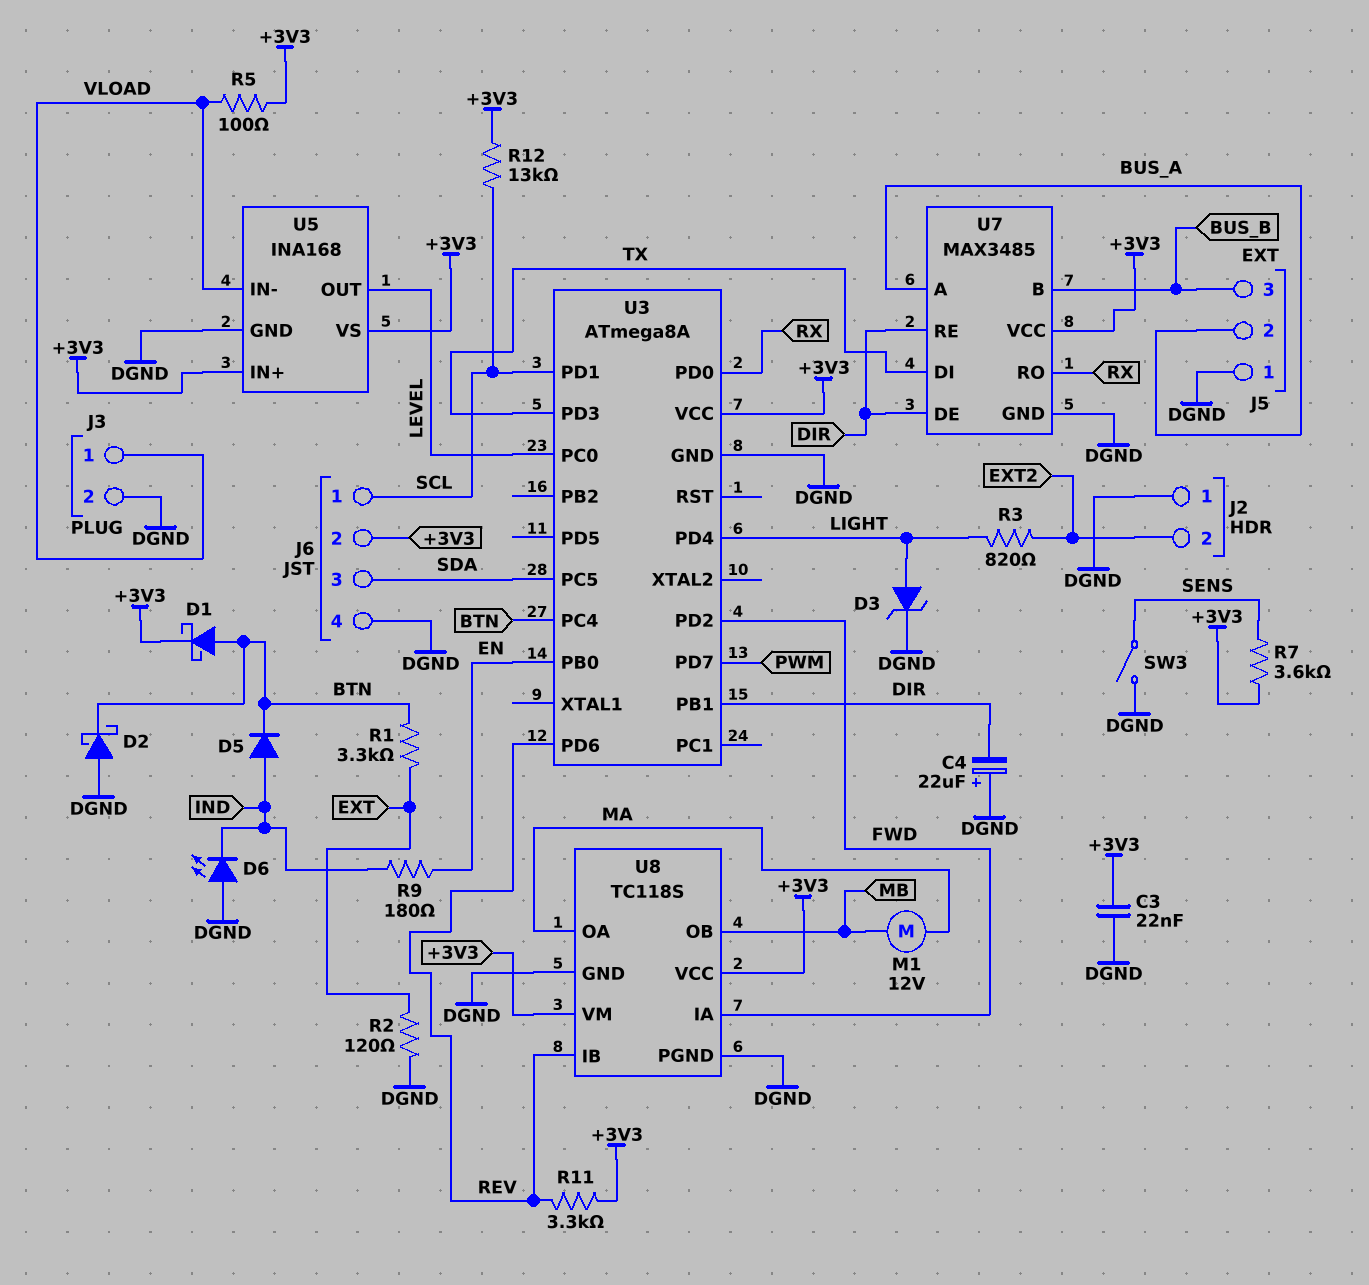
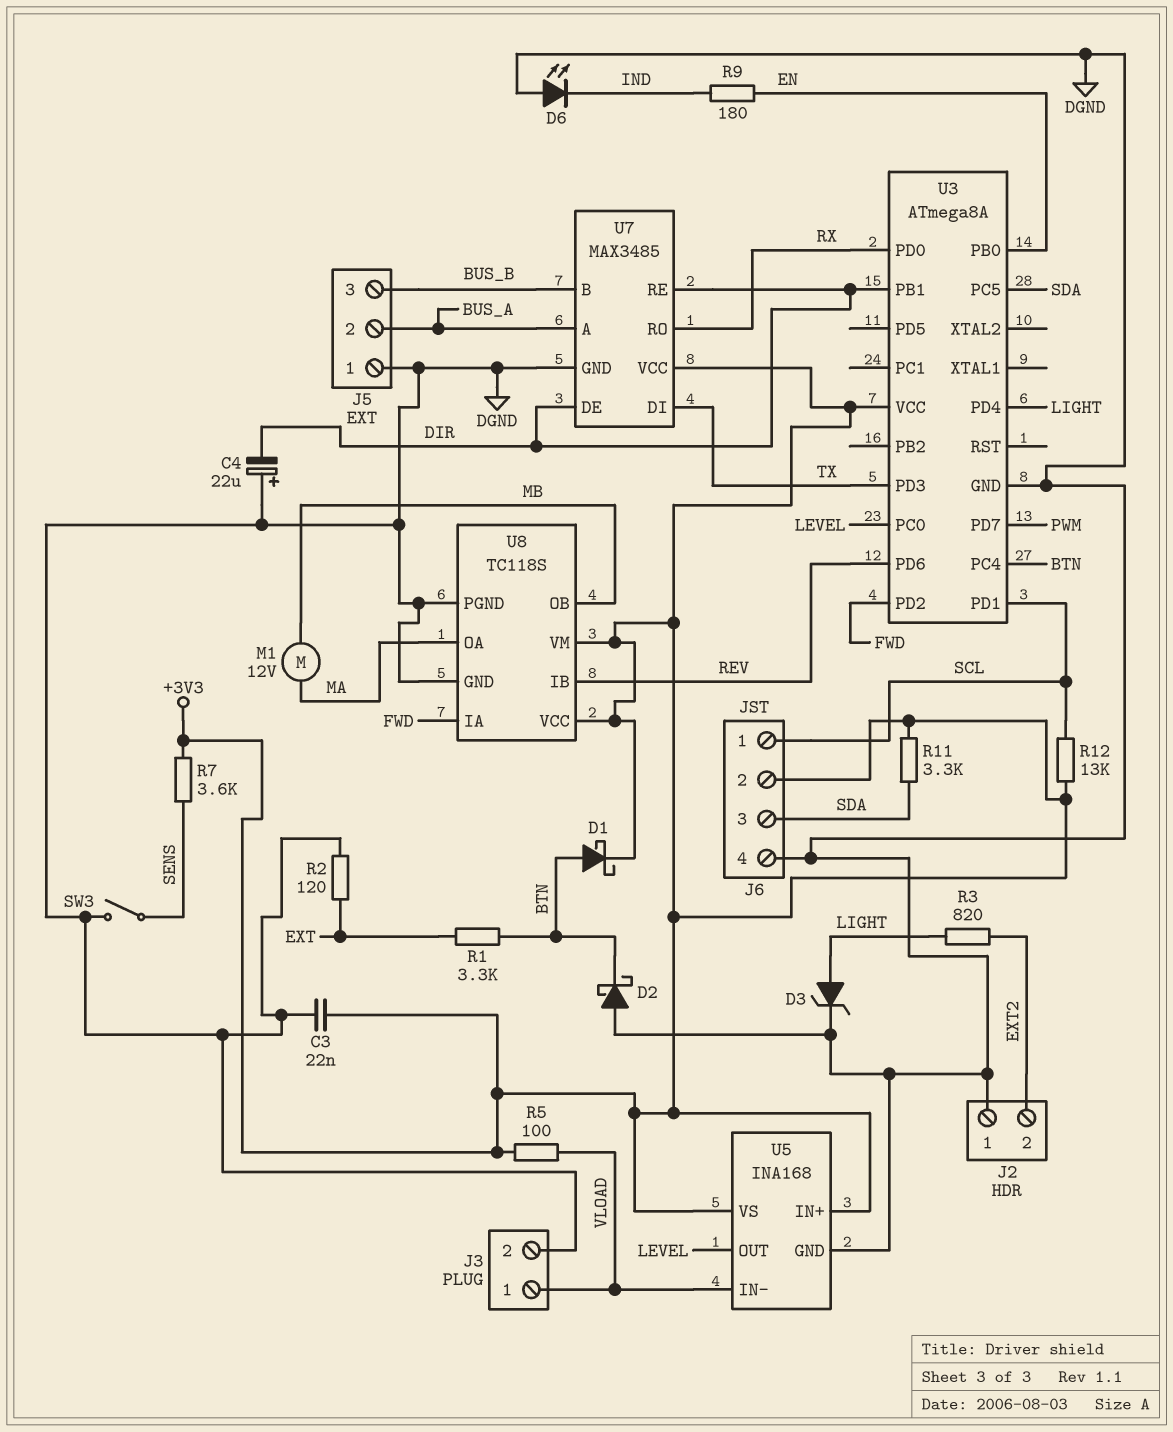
D5: diode (A IND, K BTN) -> none
R11: 3.3k (+3V3, REV) -> 3.3k (+3V3, SDA)

